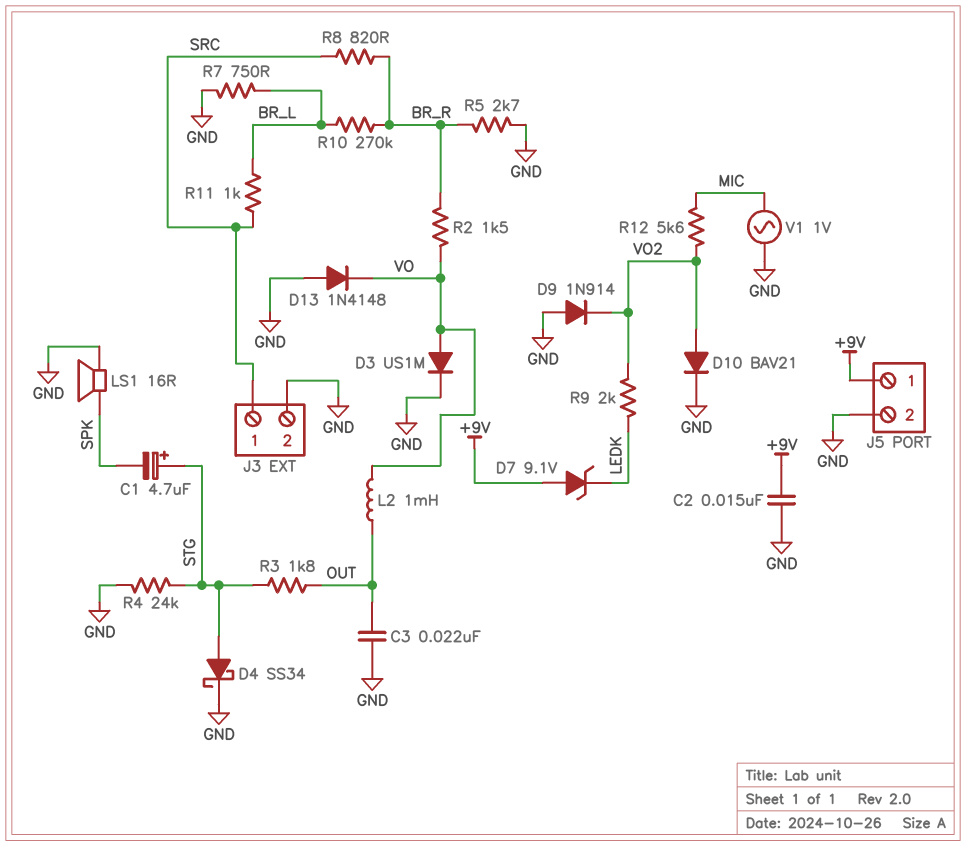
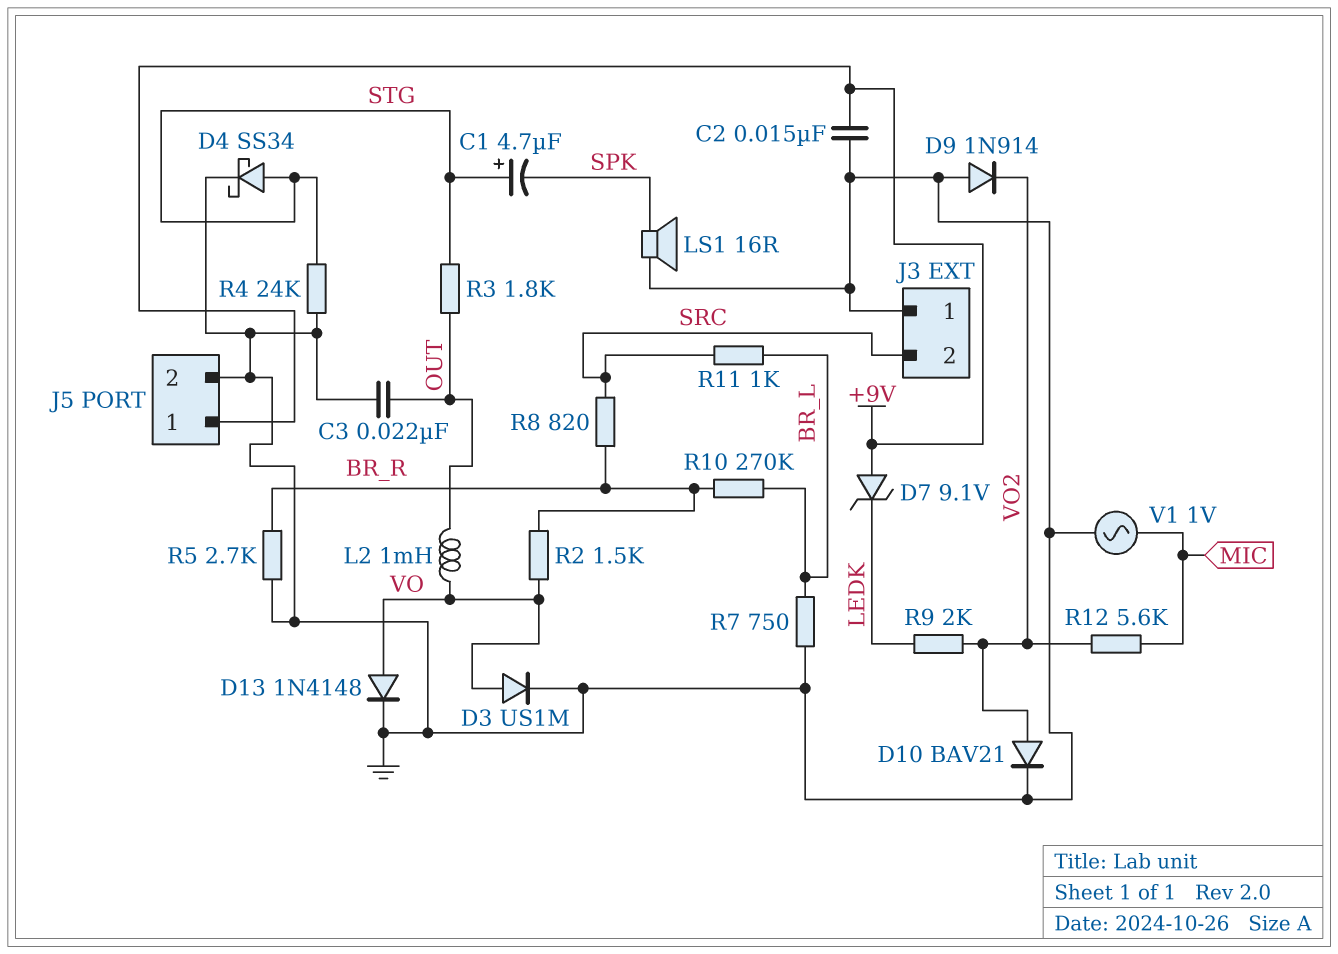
D13: diode 1N4148 (A GND, K VO) -> diode 1N4148 (A VO, K GND)
J3 pin 1: SRC -> GND
J3 pin 2: GND -> SRC

